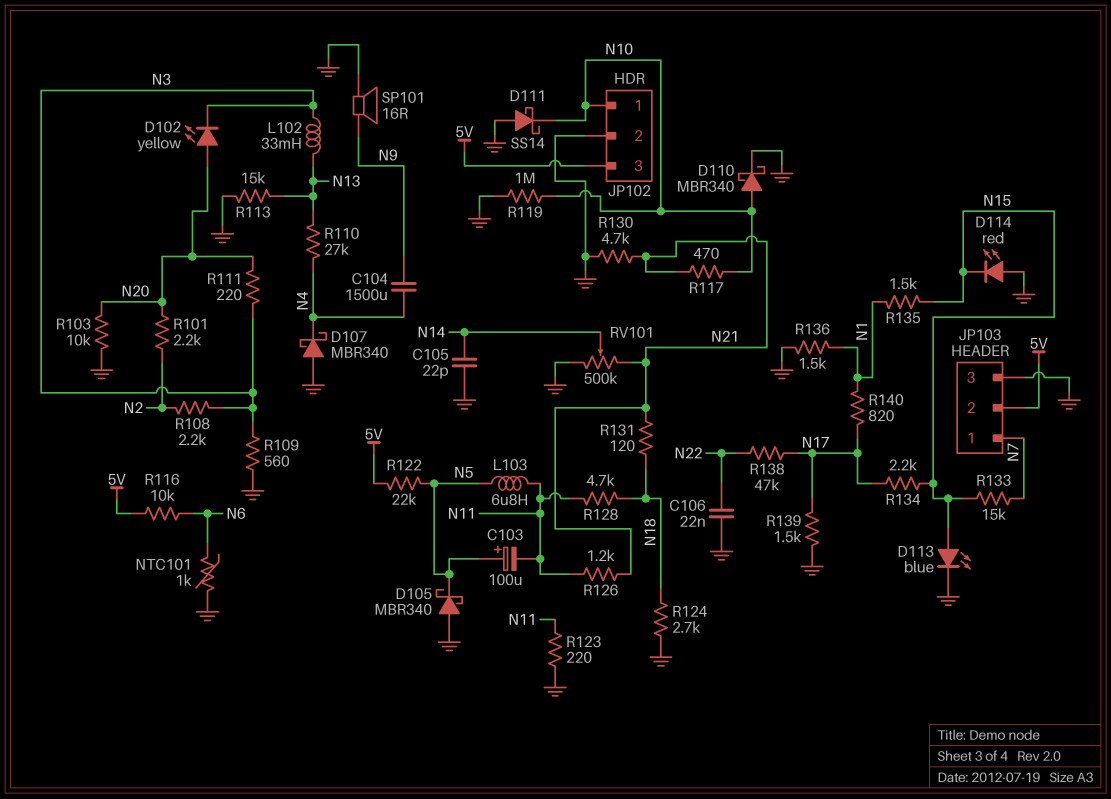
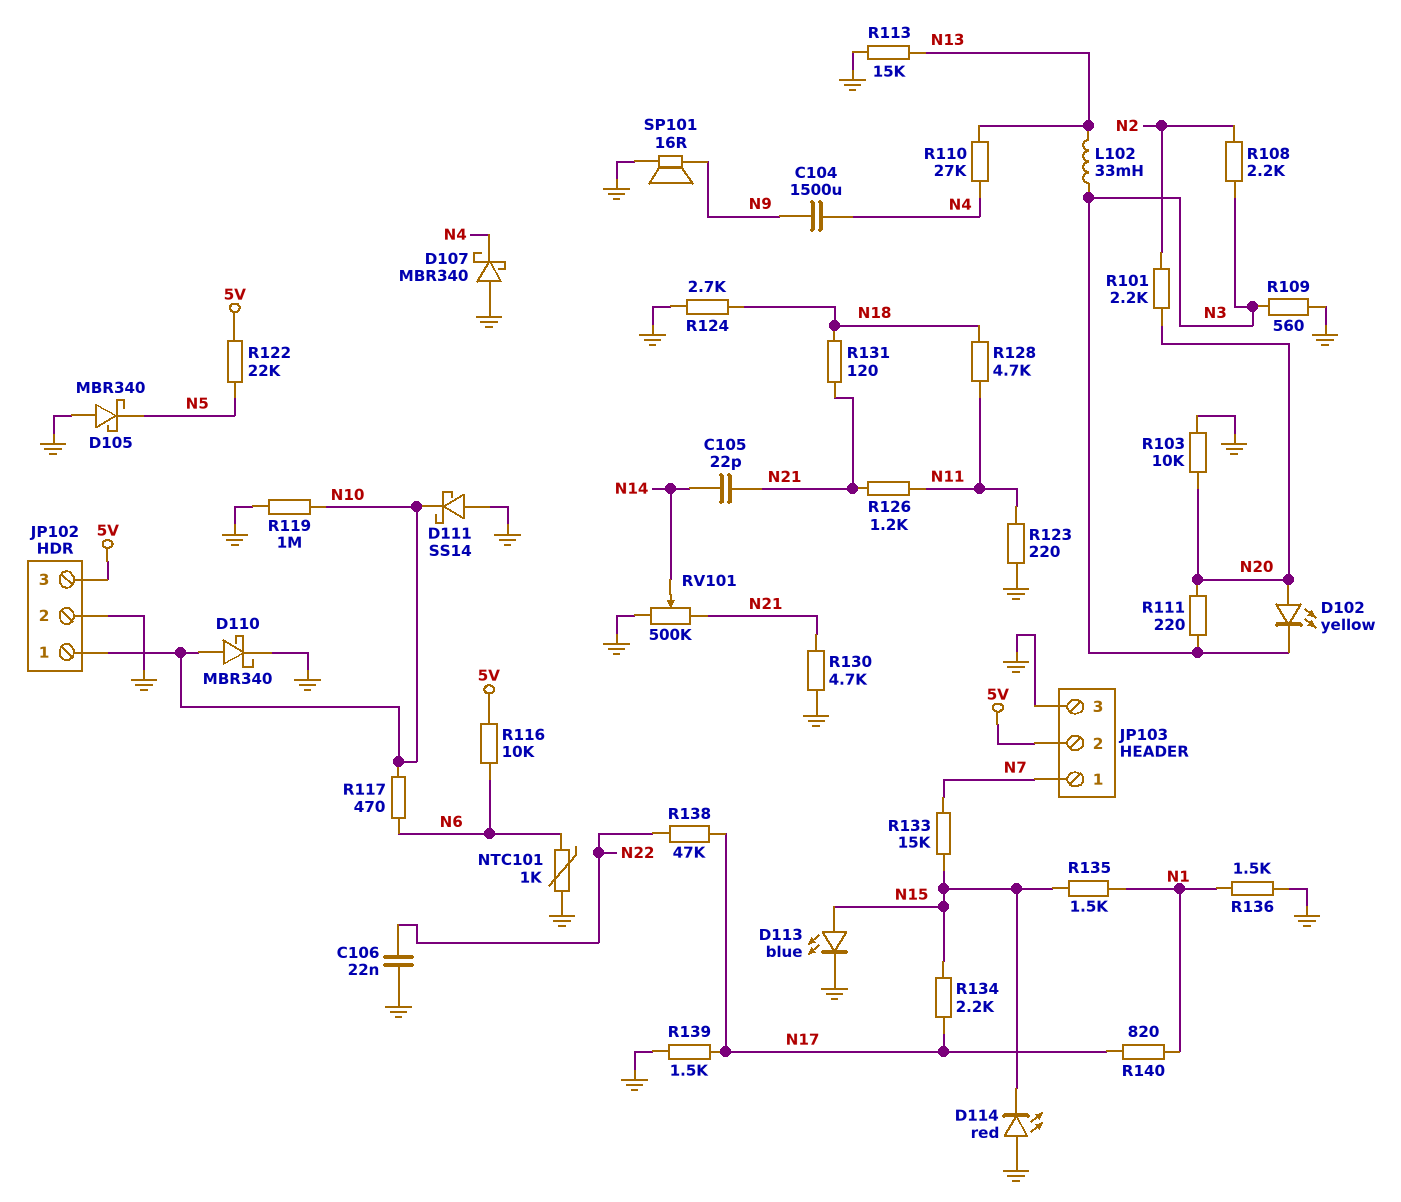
C103: 100uF (plus N5, minus N11) -> none
C105: 22pF (GND, N14) -> 22pF (N14, N21)
L103: 6.8uH (N5, N11) -> none
R117: 470 (N10, N21) -> 470 (N6, N10)

